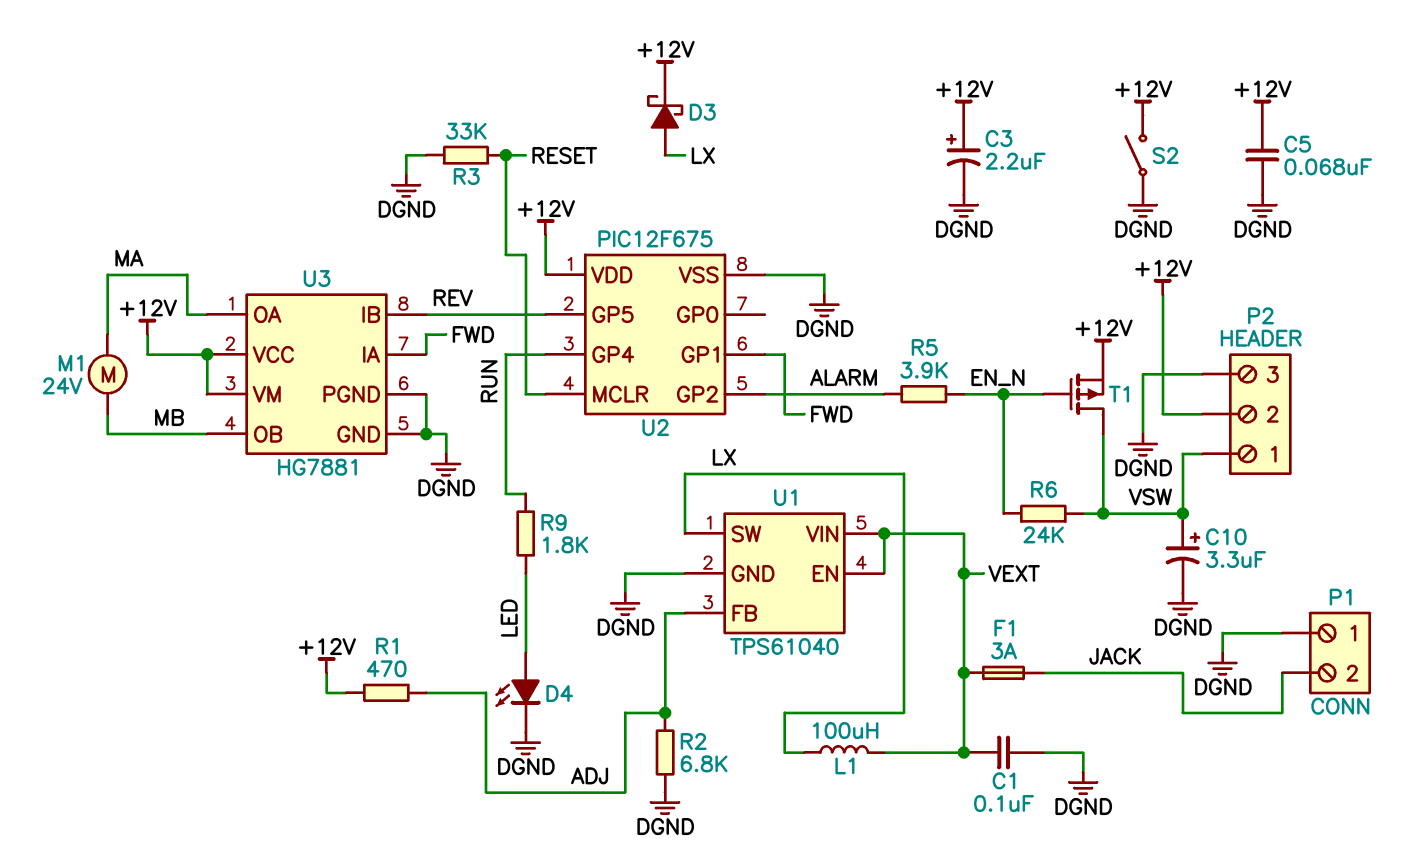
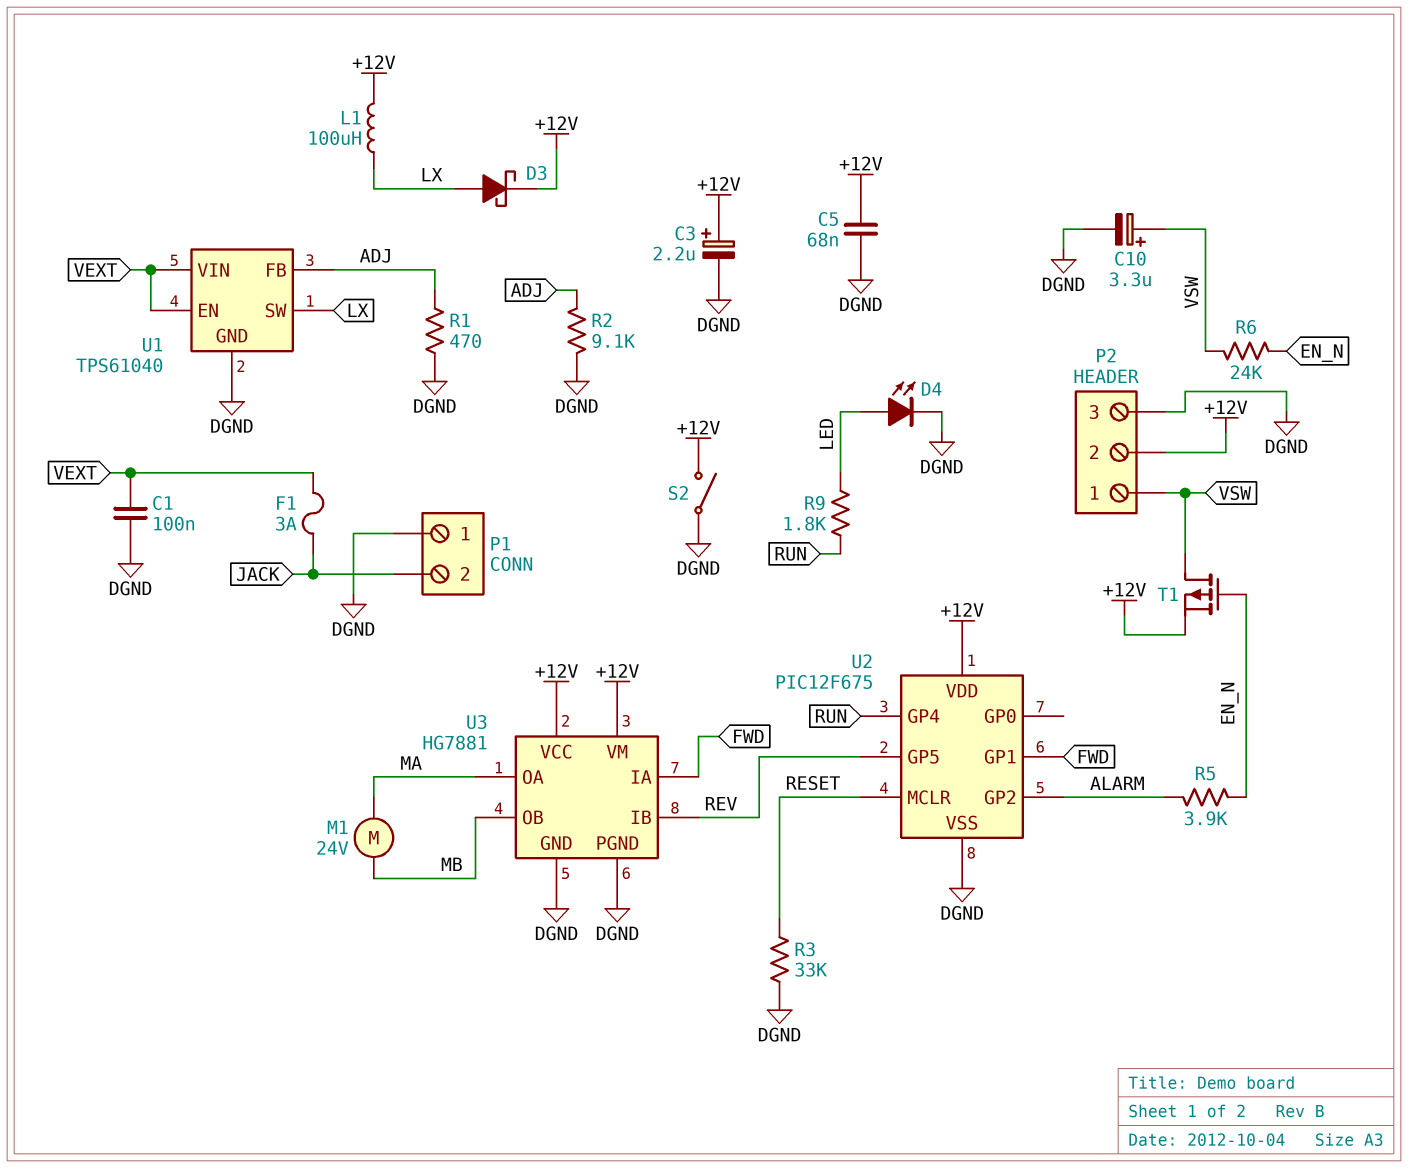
L1: 100uH (LX, VEXT) -> 100uH (+12V, LX)
R1: 470 (+12V, ADJ) -> 470 (ADJ, DGND)
R2: 6.8k (ADJ, DGND) -> 9.1k (ADJ, DGND)

